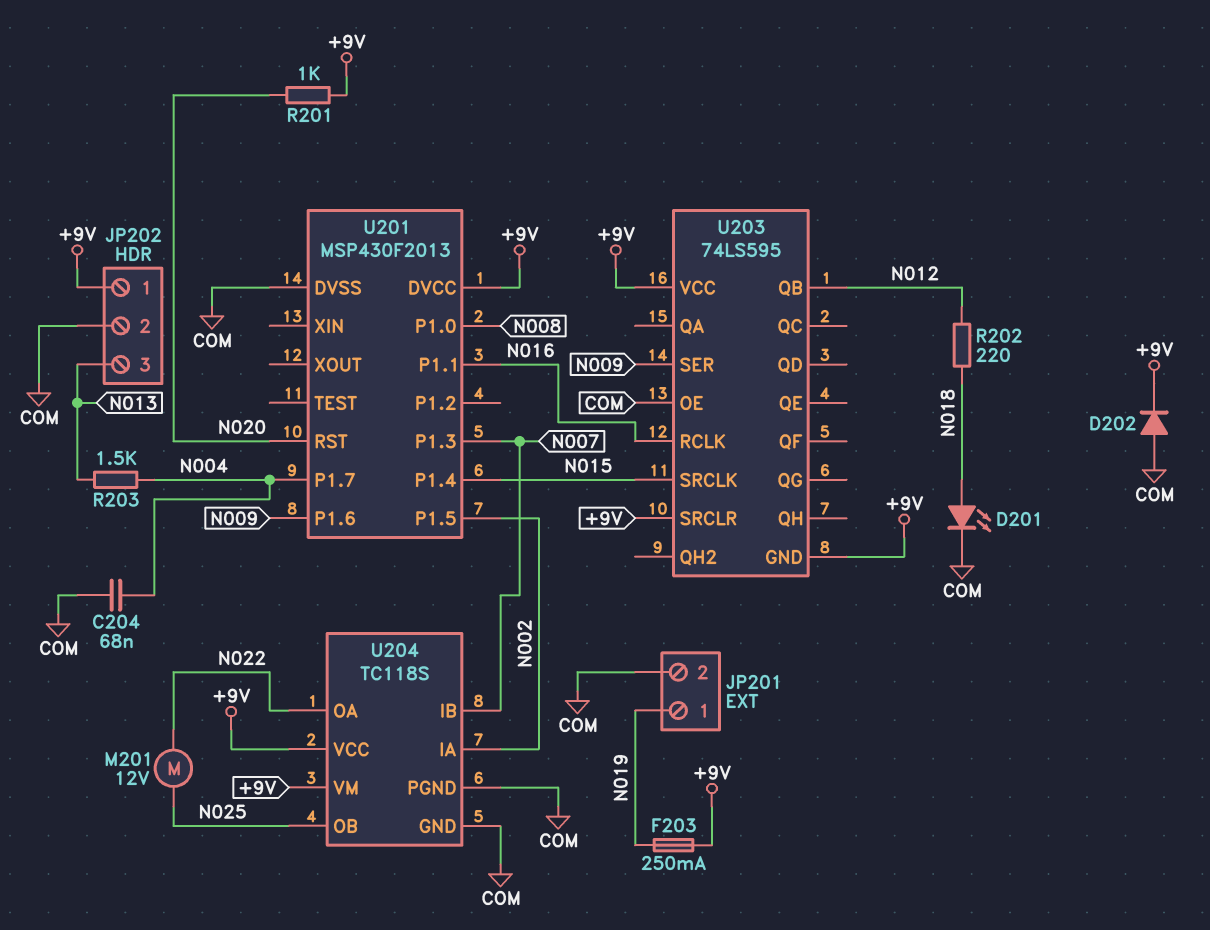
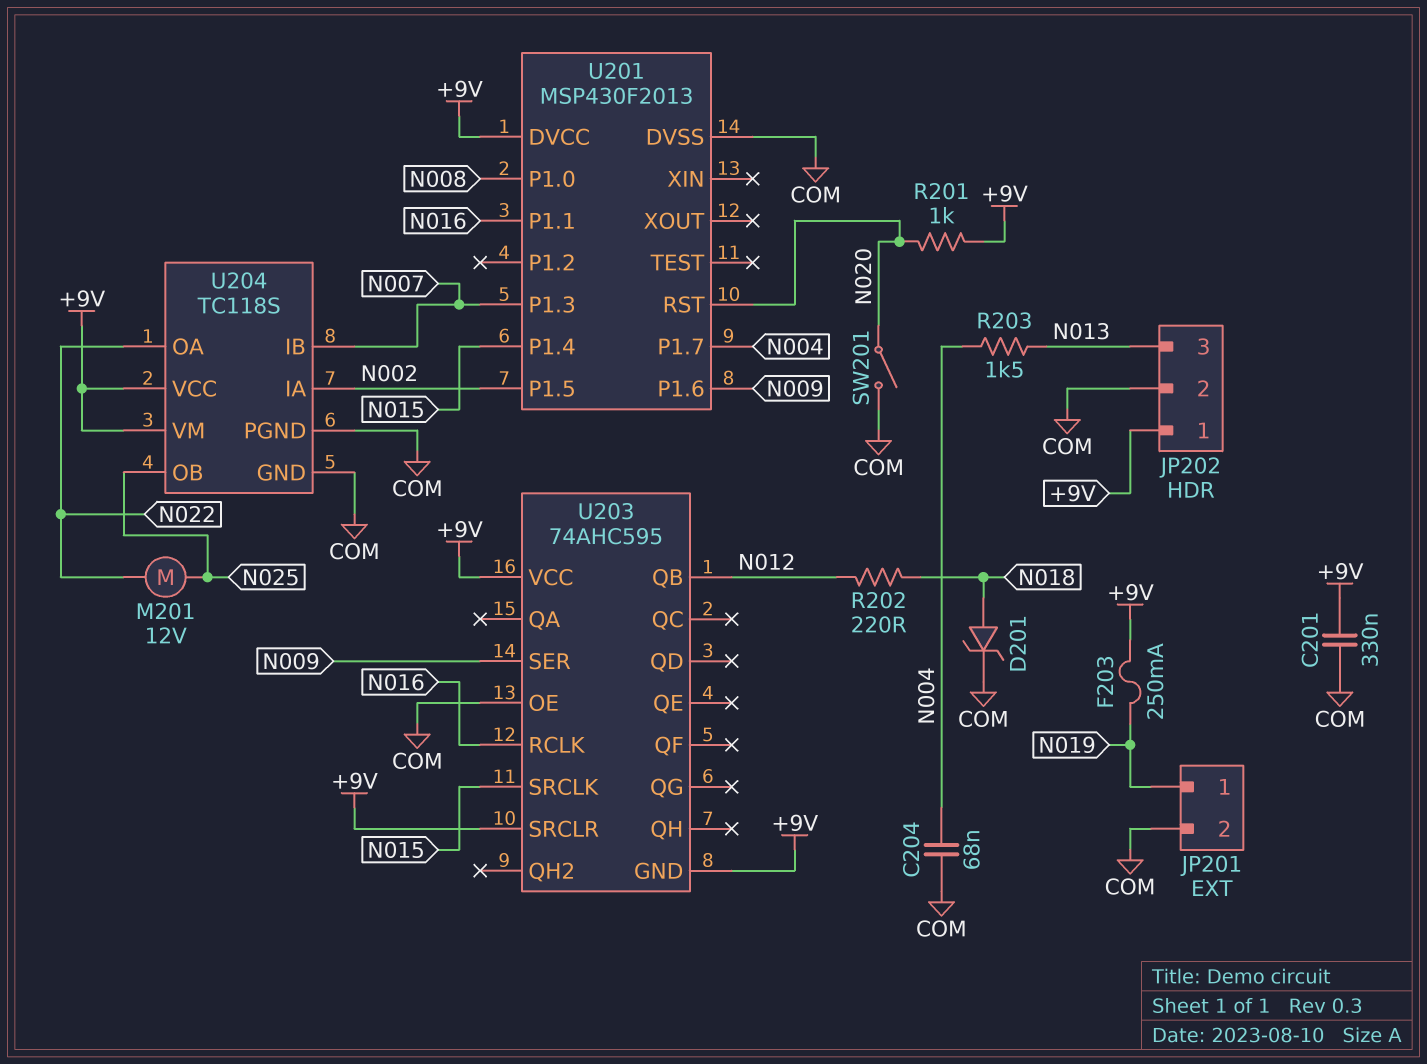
C201: none -> 330nF (+9V, COM)
D201: LED (A N018, K COM) -> zener (A N018, K COM)
D202: diode (A COM, K +9V) -> none
SW201: none -> switch (COM, N020)
U203: 74LS595 -> 74AHC595

